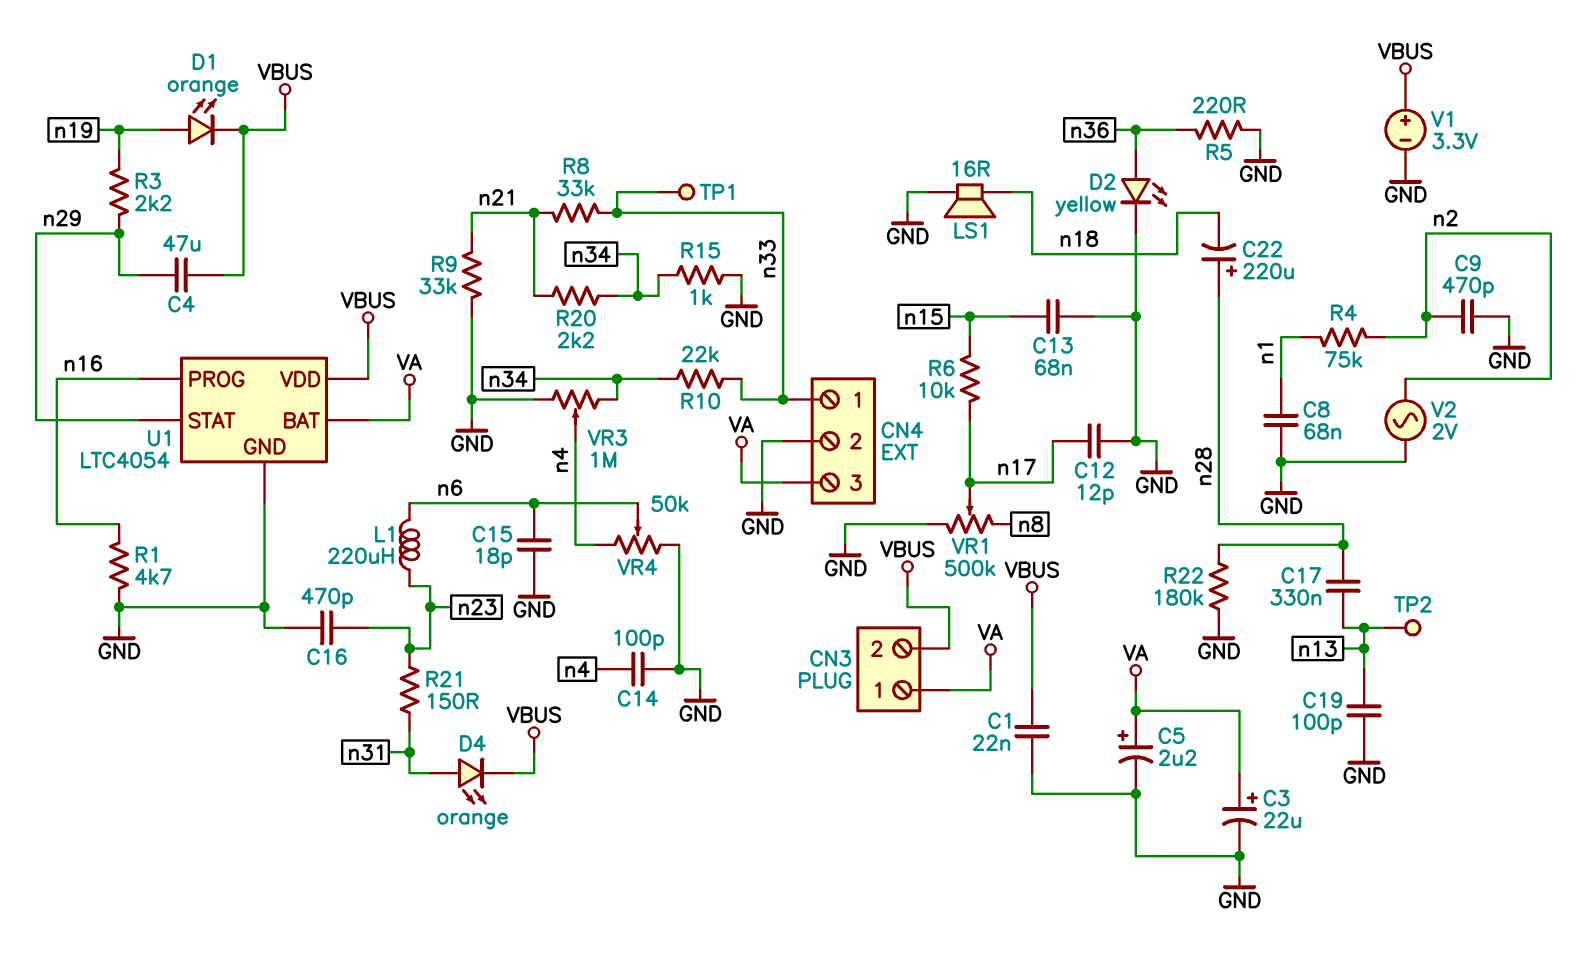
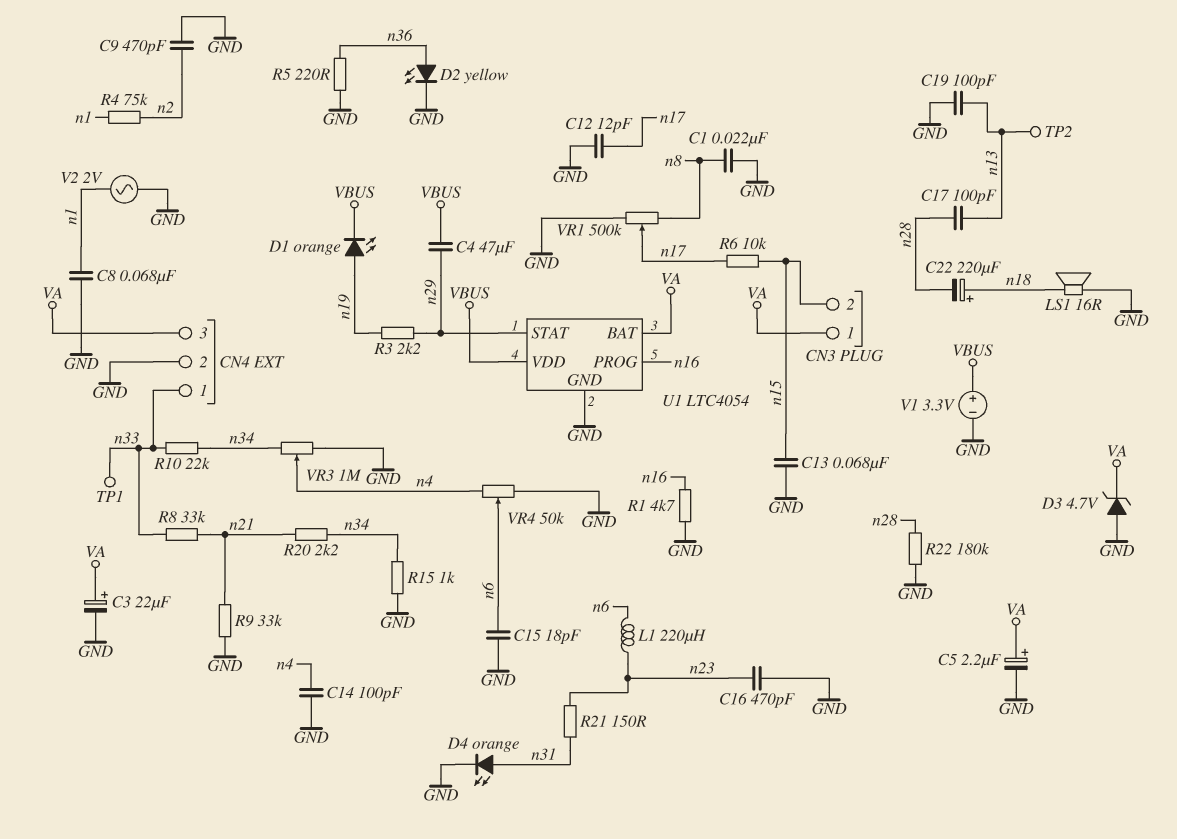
C1: 22nF (GND, VBUS) -> 22nF (GND, n8)
C17: 330nF (n13, n28) -> 100pF (n13, n28)
C22: 220uF (plus n28, minus n18) -> 220uF (plus n18, minus n28)
CN3 pin 2: VBUS -> n15
D3: none -> zener 4.7V (A GND, K VA)
D4: LED orange (A n31, K VBUS) -> LED orange (A n31, K GND)
V2: AC 2V (GND, n2) -> AC 2V (GND, n1)

